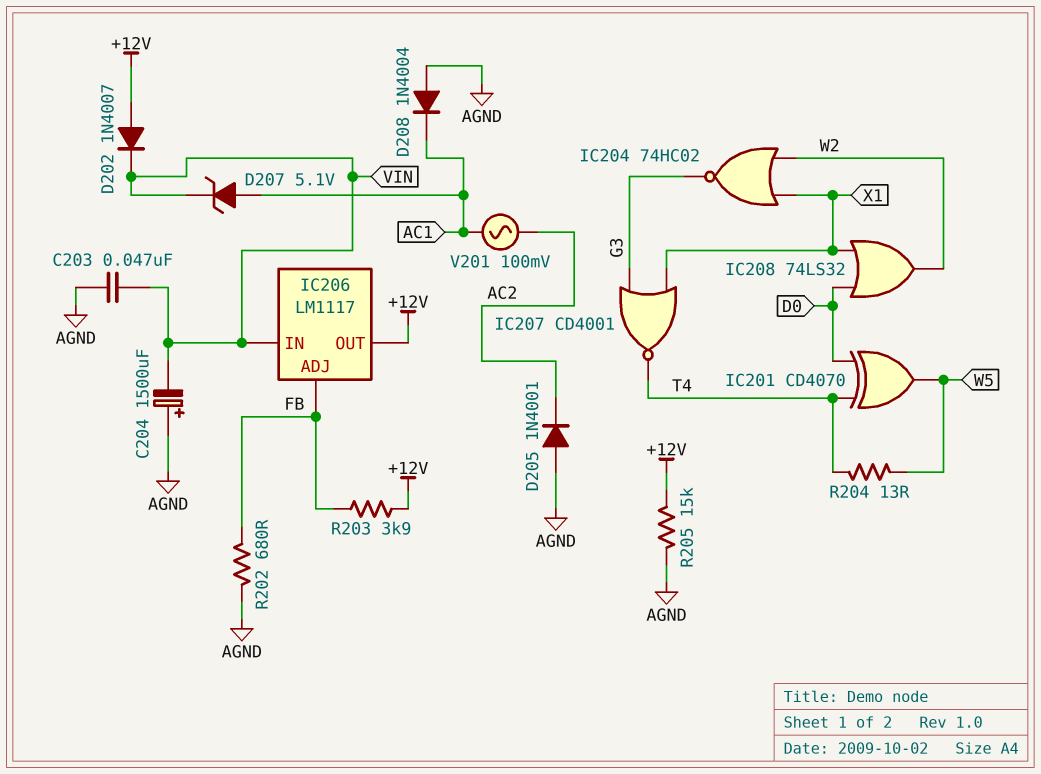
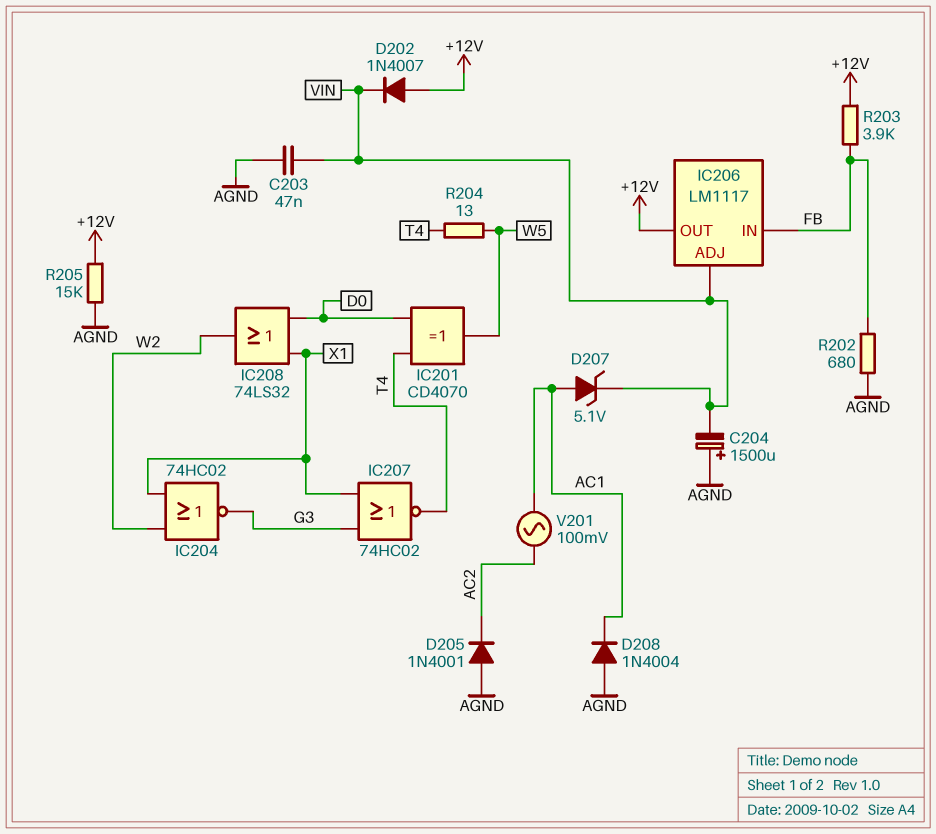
IC206 pin ADJ: FB -> VIN
IC206 pin IN: VIN -> FB
IC207: NOR CD4001 (in G3, in X1, out T4) -> NOR 74HC02 (in G3, in X1, out T4)

